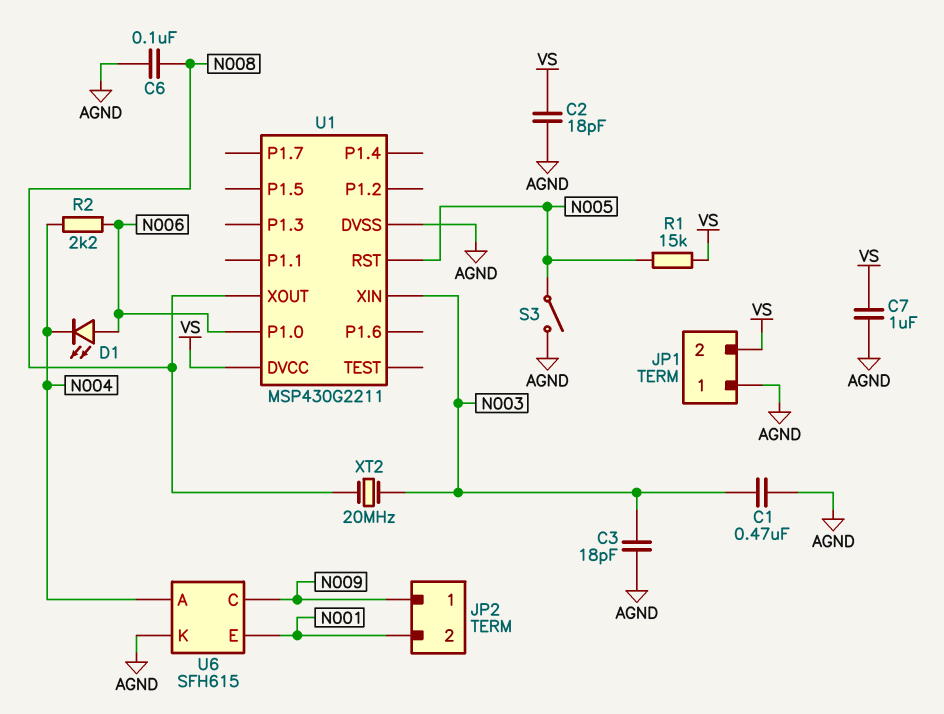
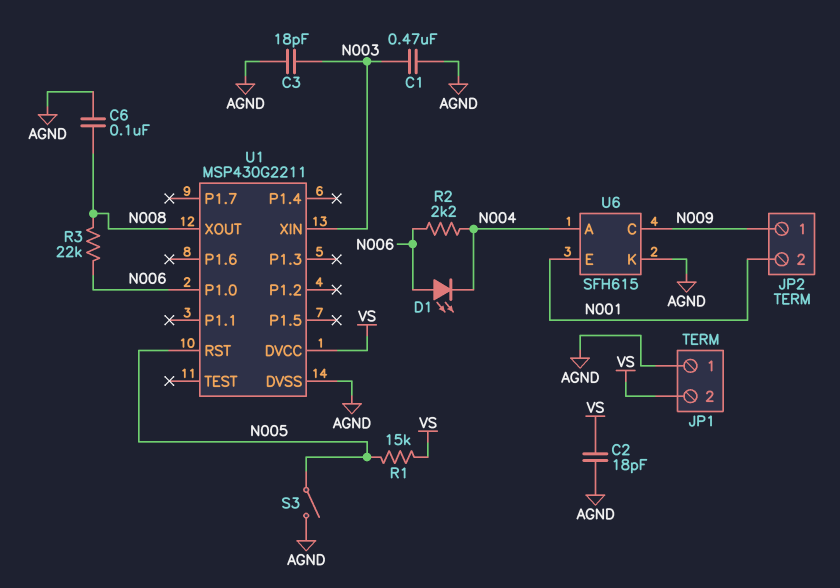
C7: 1uF (AGND, VS) -> none
R3: none -> 22k (N006, N008)
XT2: 20MHz (N003, N008) -> none

